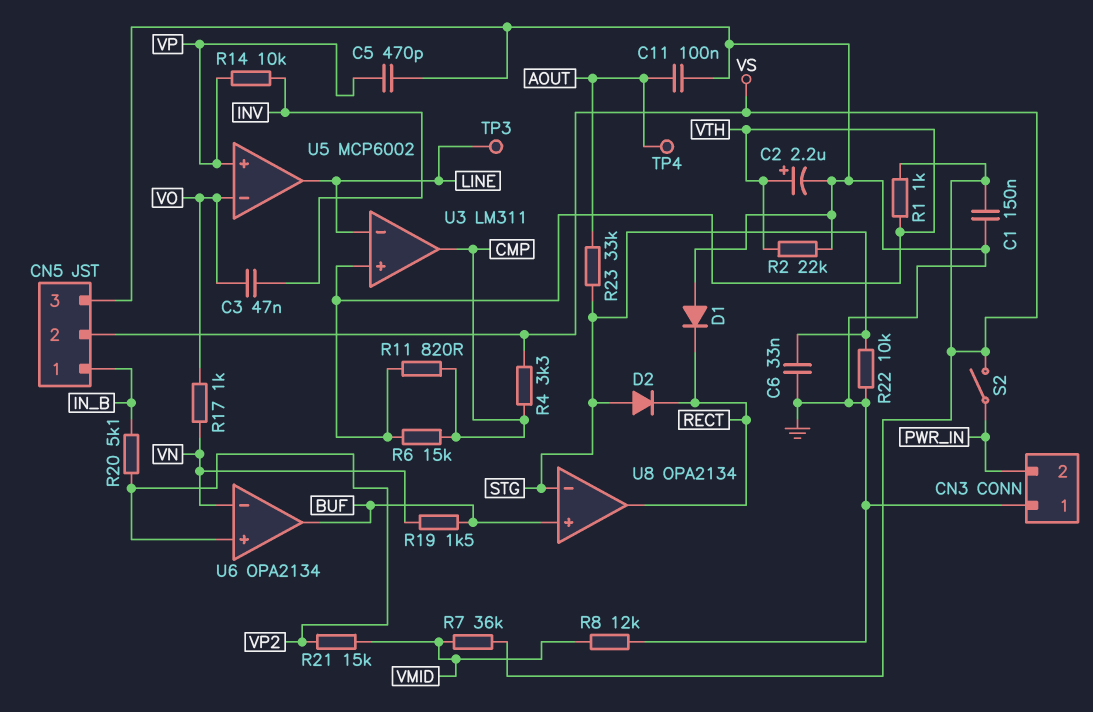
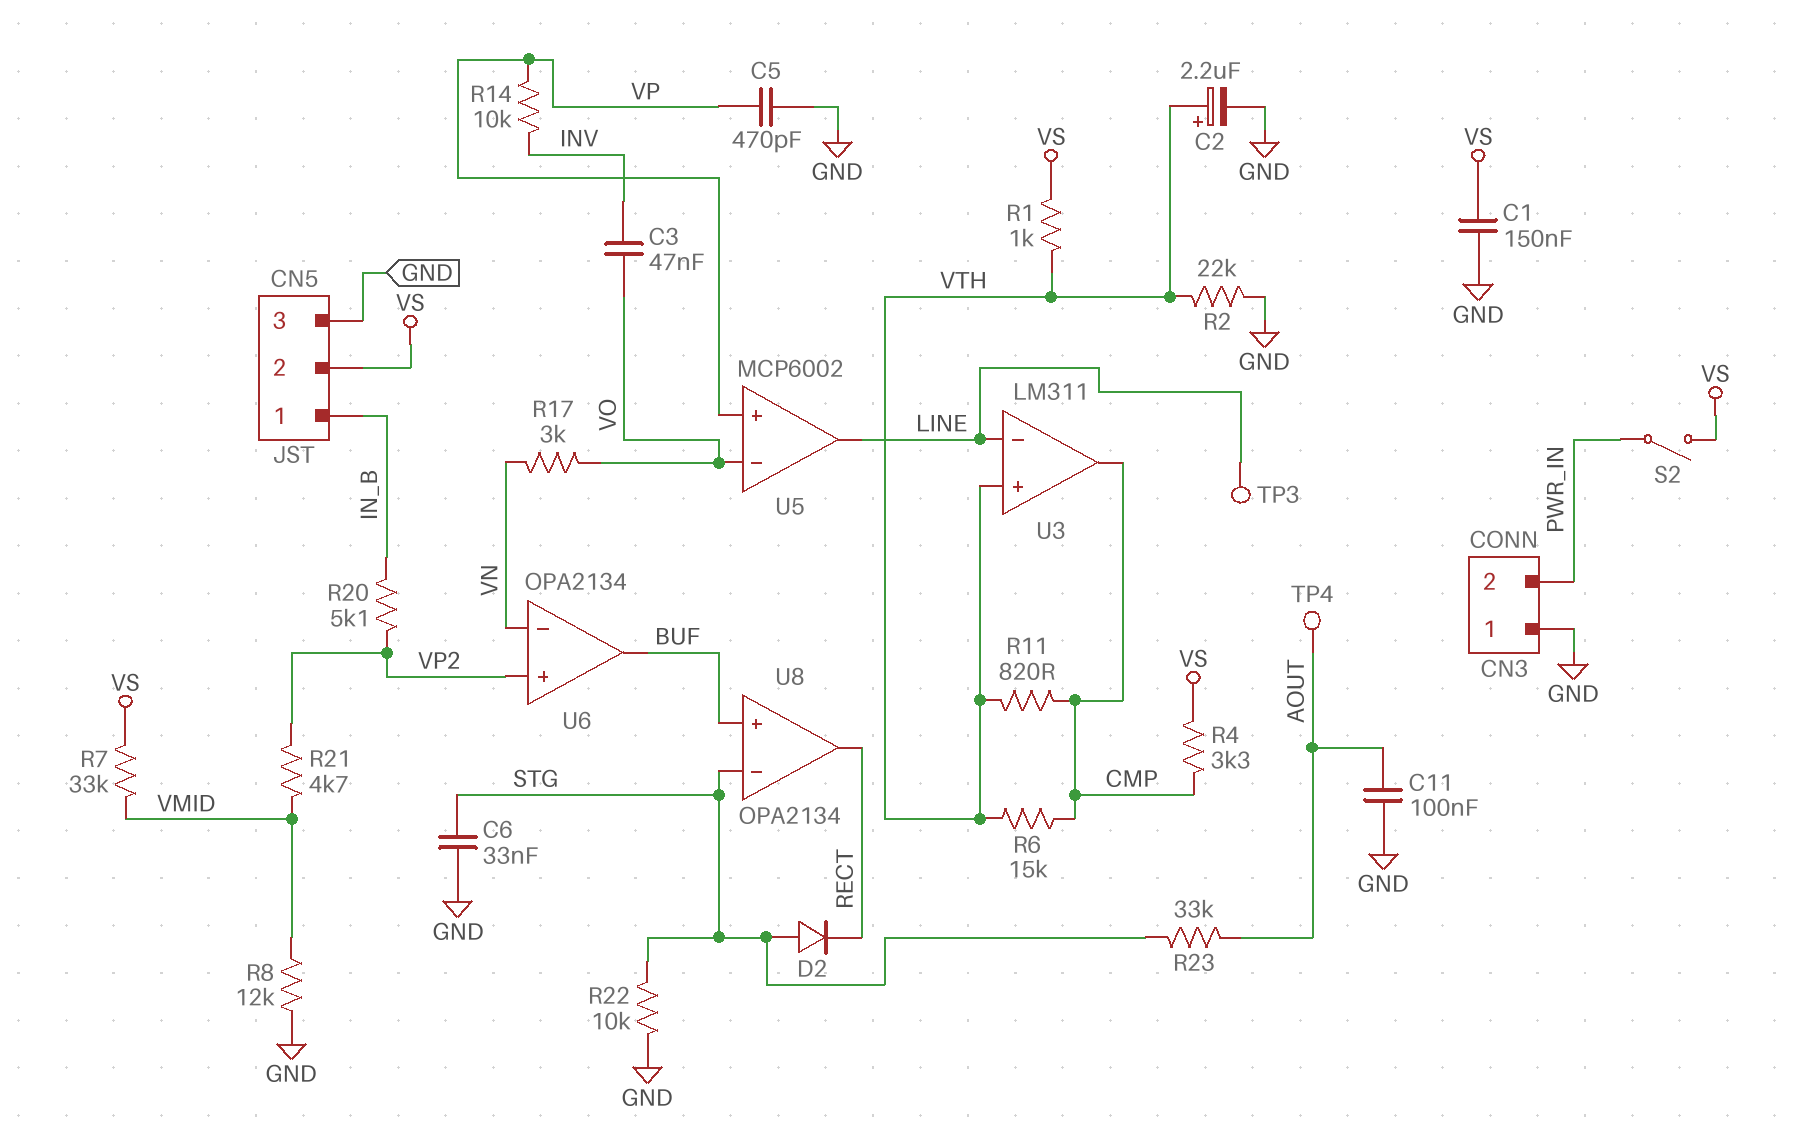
D1: diode (A GND, K RECT) -> none
R7: 36k (VMID, VS) -> 33k (VMID, VS)
R17: 1k (VN, VO) -> 3k (VN, VO)
R19: 1.5k (BUF, VN) -> none
R21: 15k (VMID, VP2) -> 4.7k (VMID, VP2)

